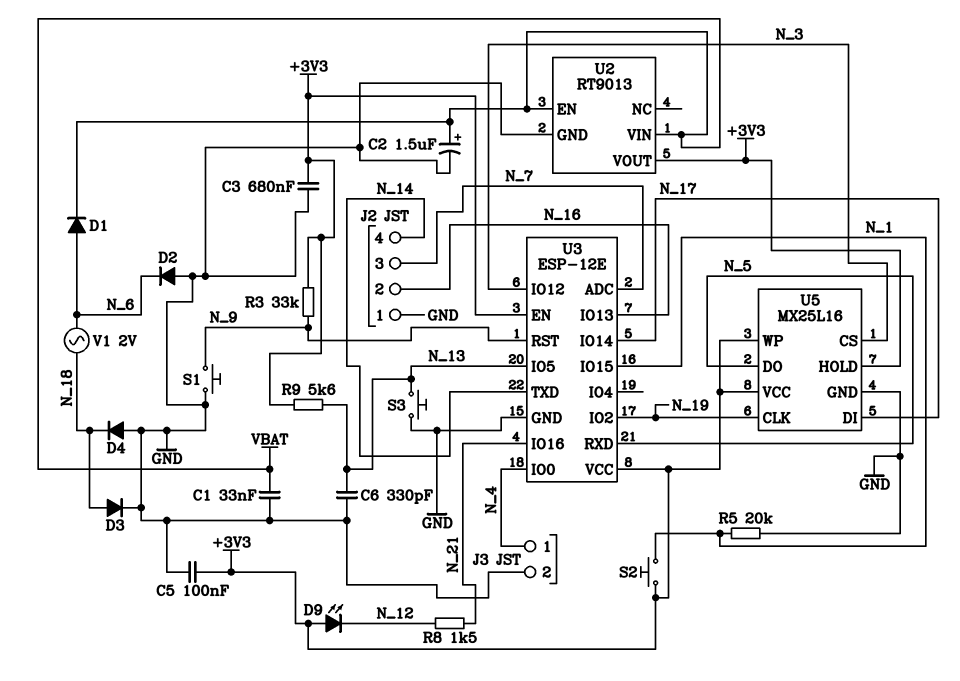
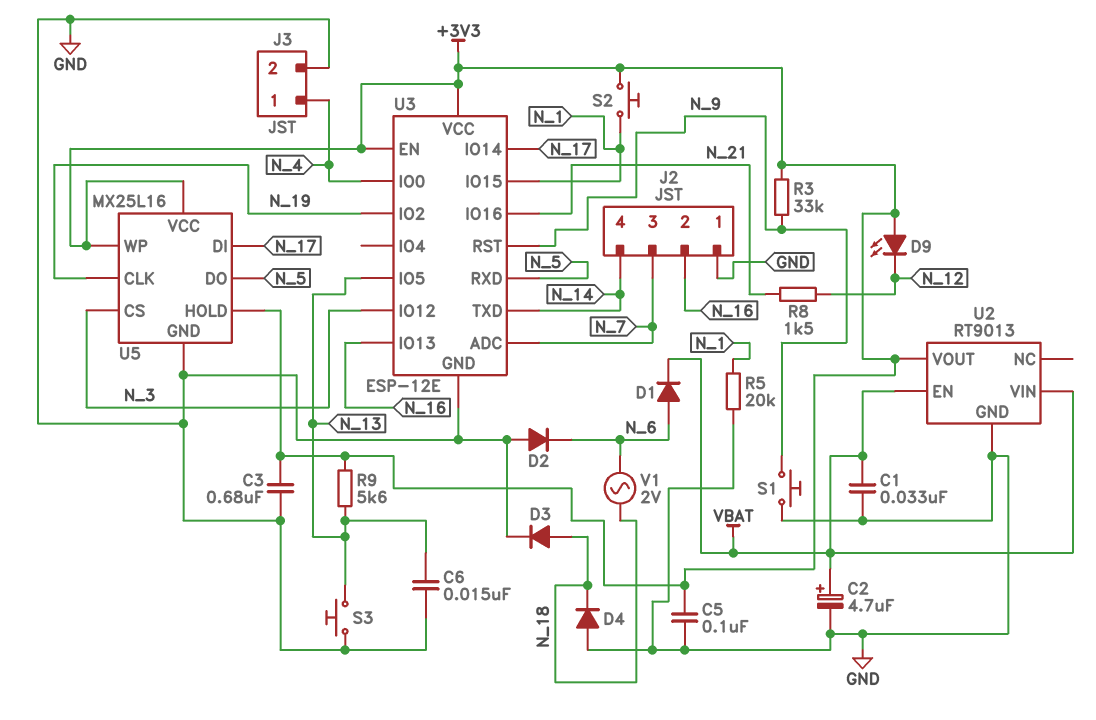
C2: 1.5uF (plus VBAT, minus GND) -> 4.7uF (plus VBAT, minus GND)
C6: 330pF (GND, N_13) -> 15nF (GND, N_13)

